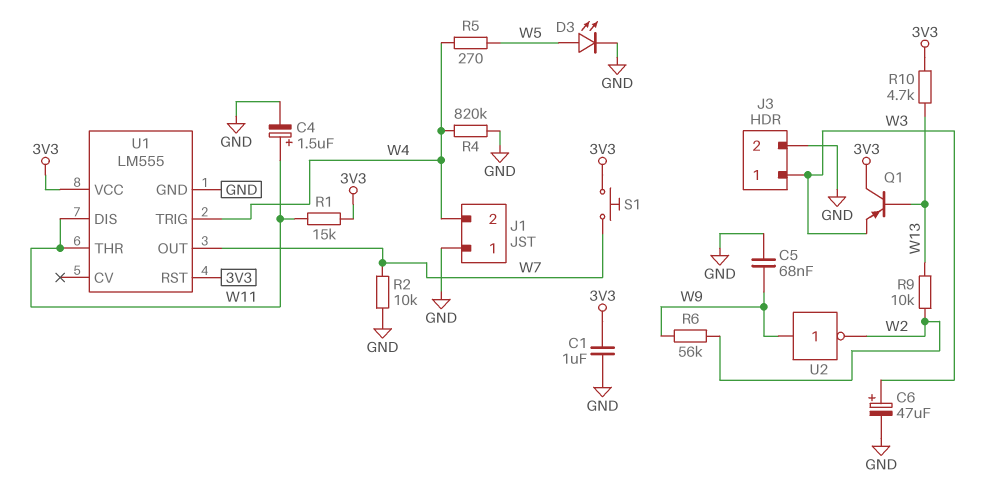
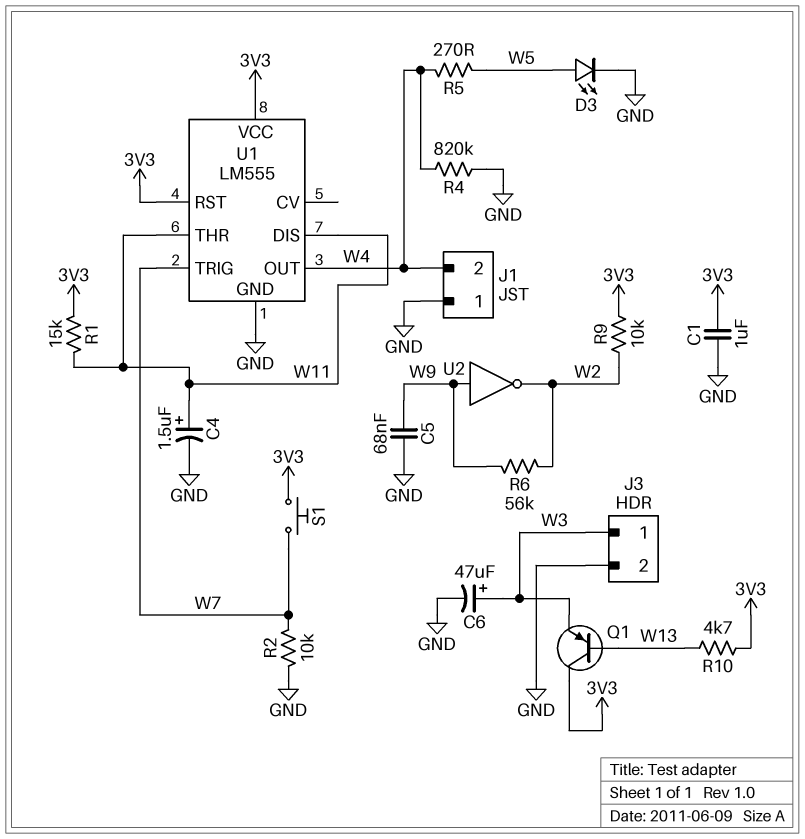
R9: 10k (W2, W13) -> 10k (3V3, W2)
U1 pin OUT: W7 -> W4
U1 pin TRIG: W4 -> W7

